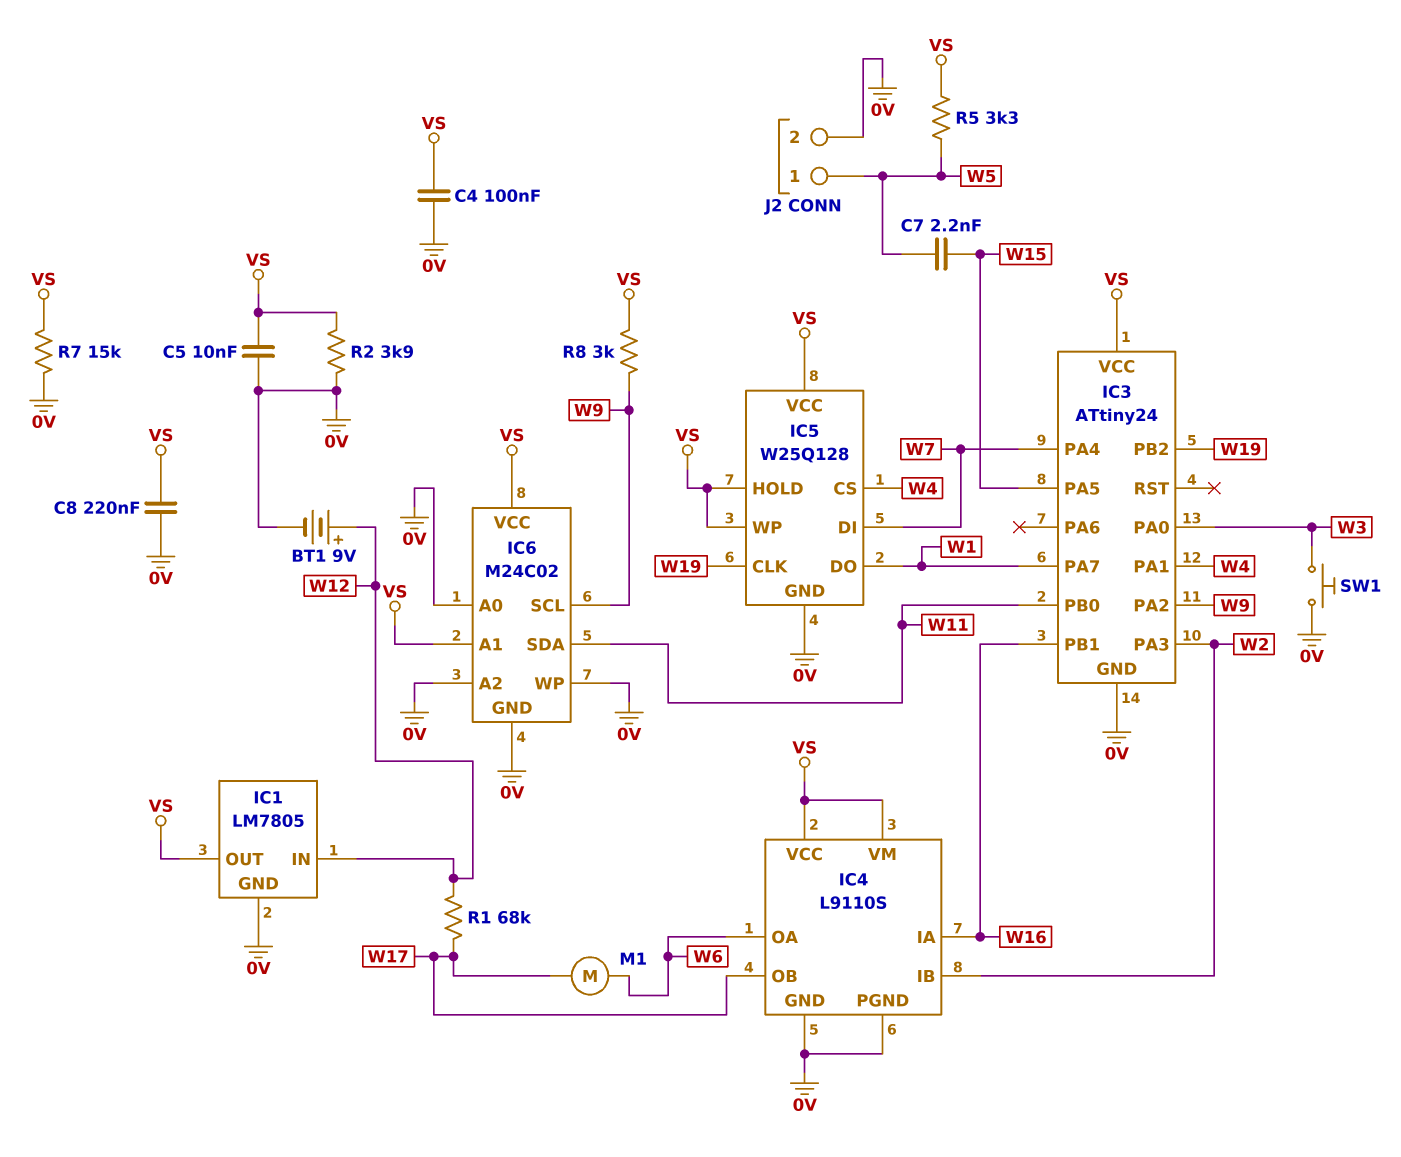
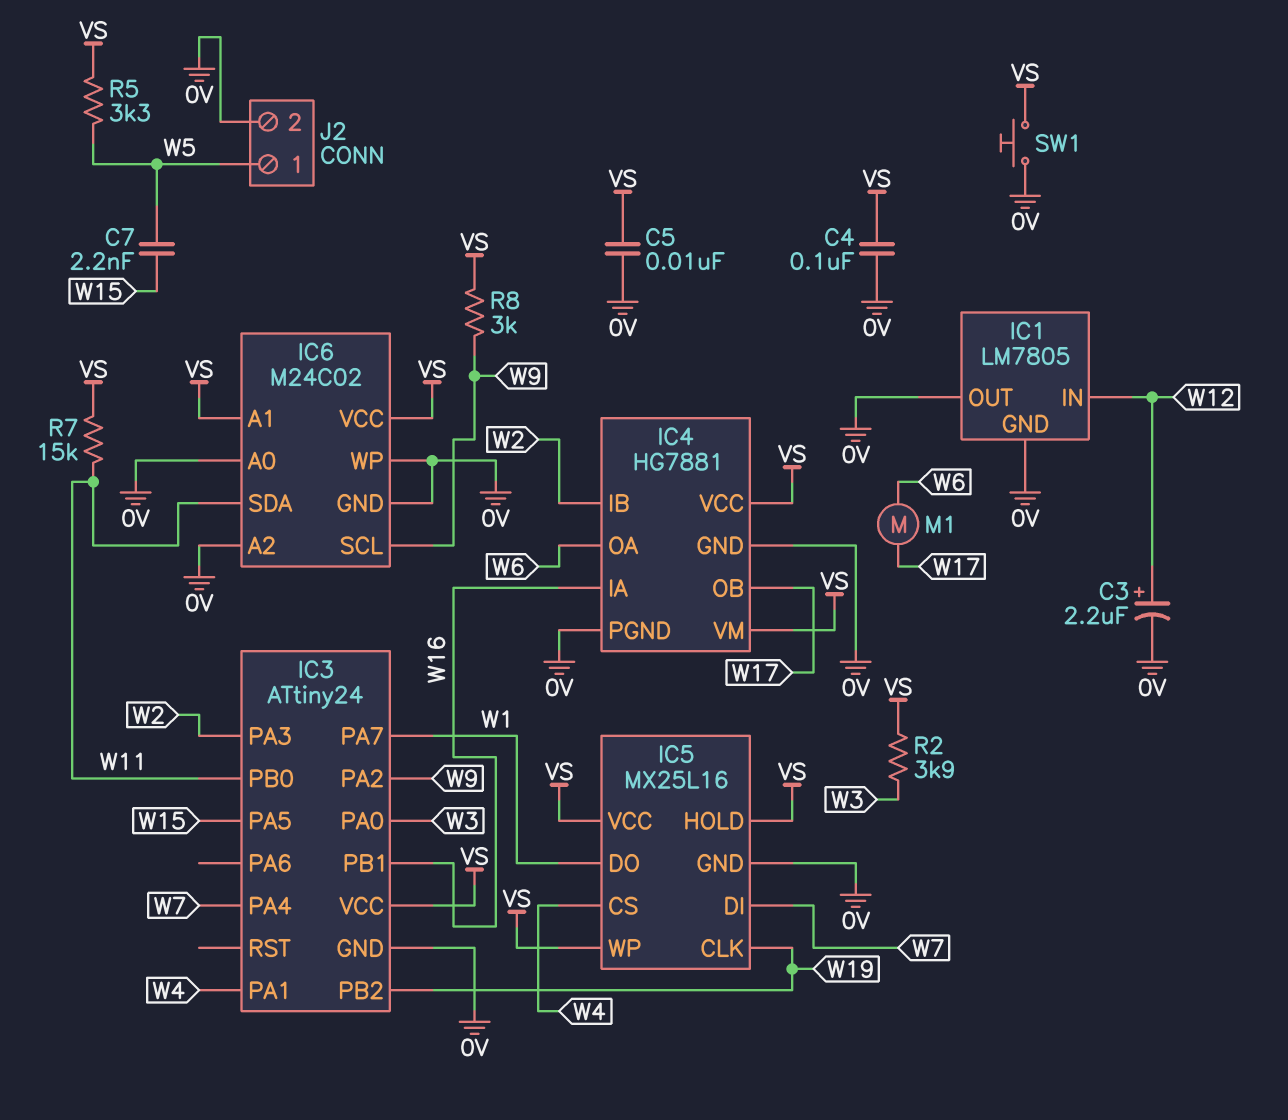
BT1: 9V (plus W12, minus 0V) -> none
C3: none -> 2.2uF (plus W12, minus 0V)
C8: 220nF (0V, VS) -> none
IC1 pin OUT: VS -> 0V
IC4: L9110S -> HG7881
IC5: W25Q128 -> MX25L16
R1: 68k (W12, W17) -> none
R2: 3.9k (0V, VS) -> 3.9k (VS, W3)
R7: 15k (0V, VS) -> 15k (VS, W11)
SW1: button (0V, W3) -> button (0V, VS)

